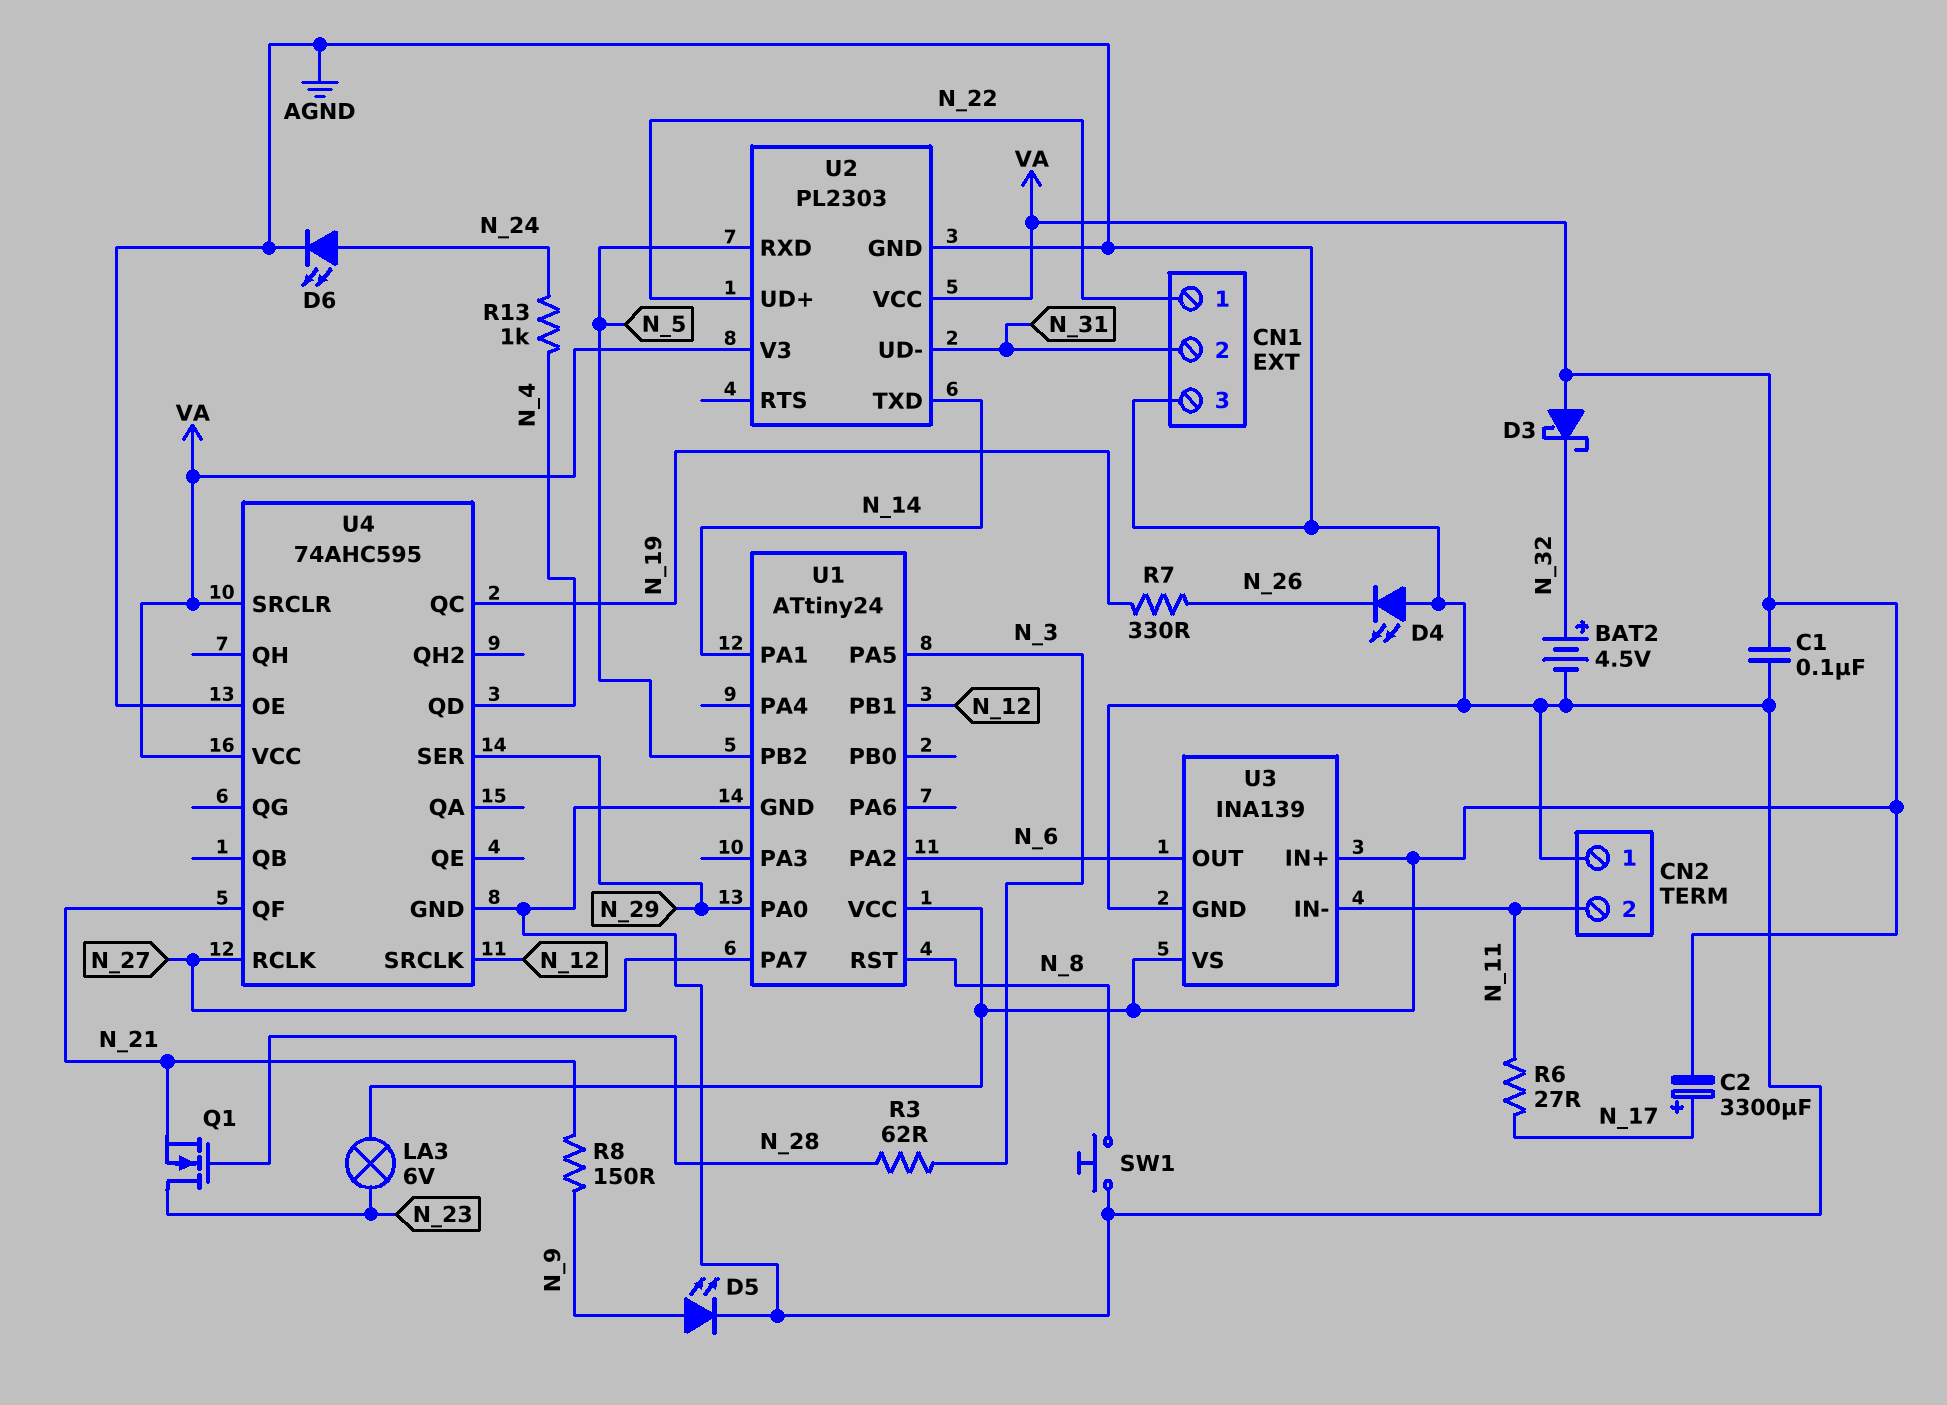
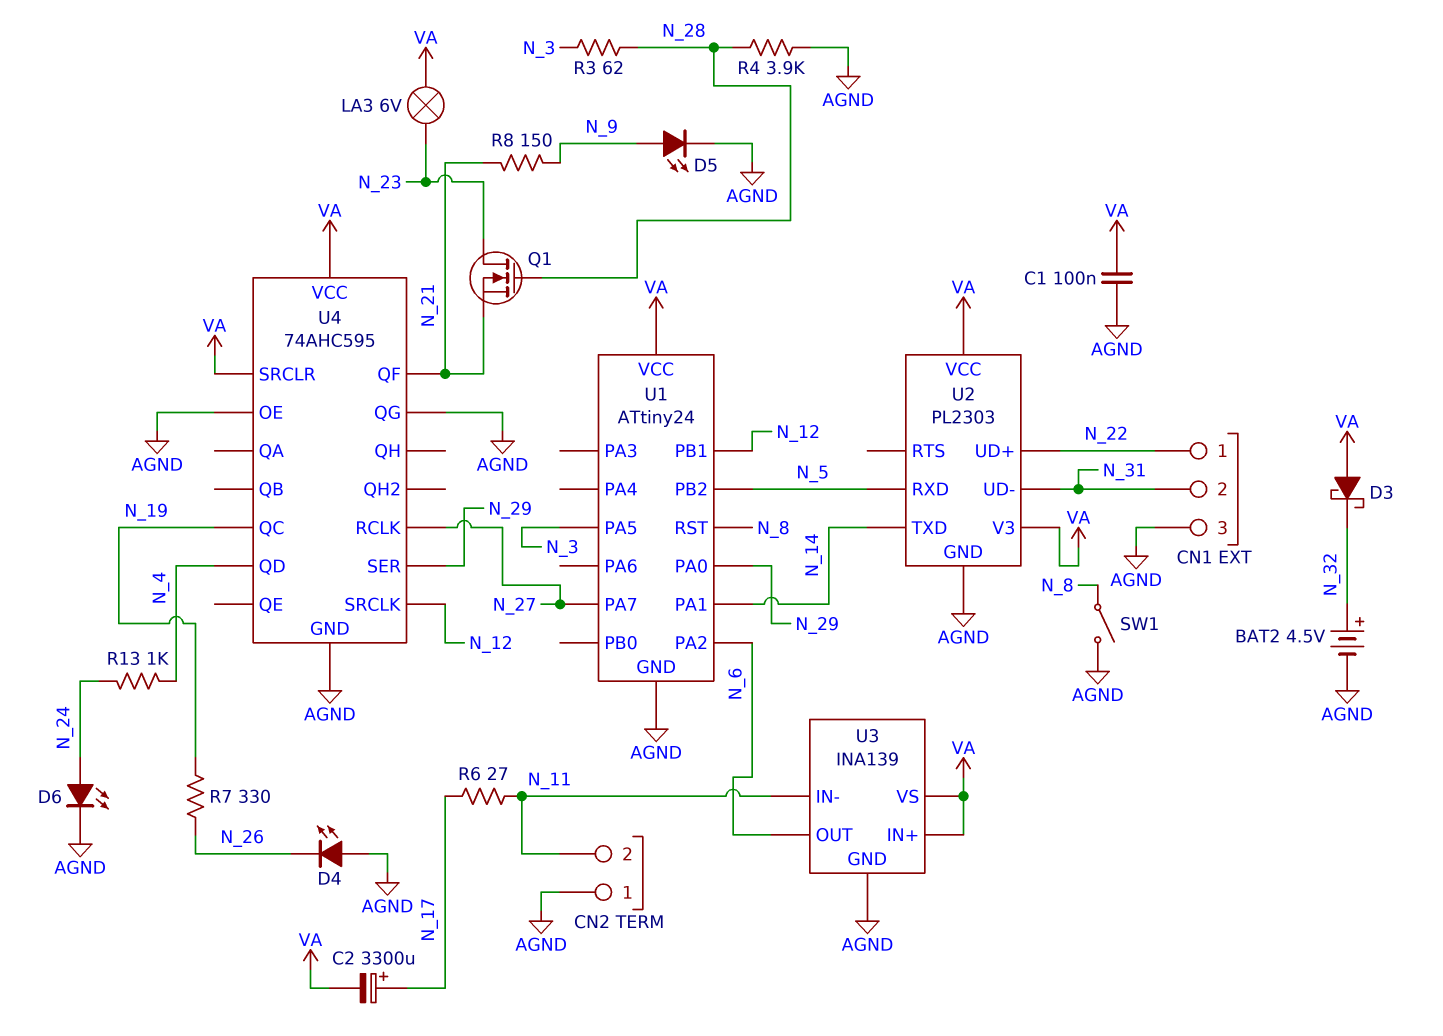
R4: none -> 3.9k (AGND, N_28)
SW1: button (AGND, N_8) -> switch (AGND, N_8)
U4 pin QG: none -> AGND

